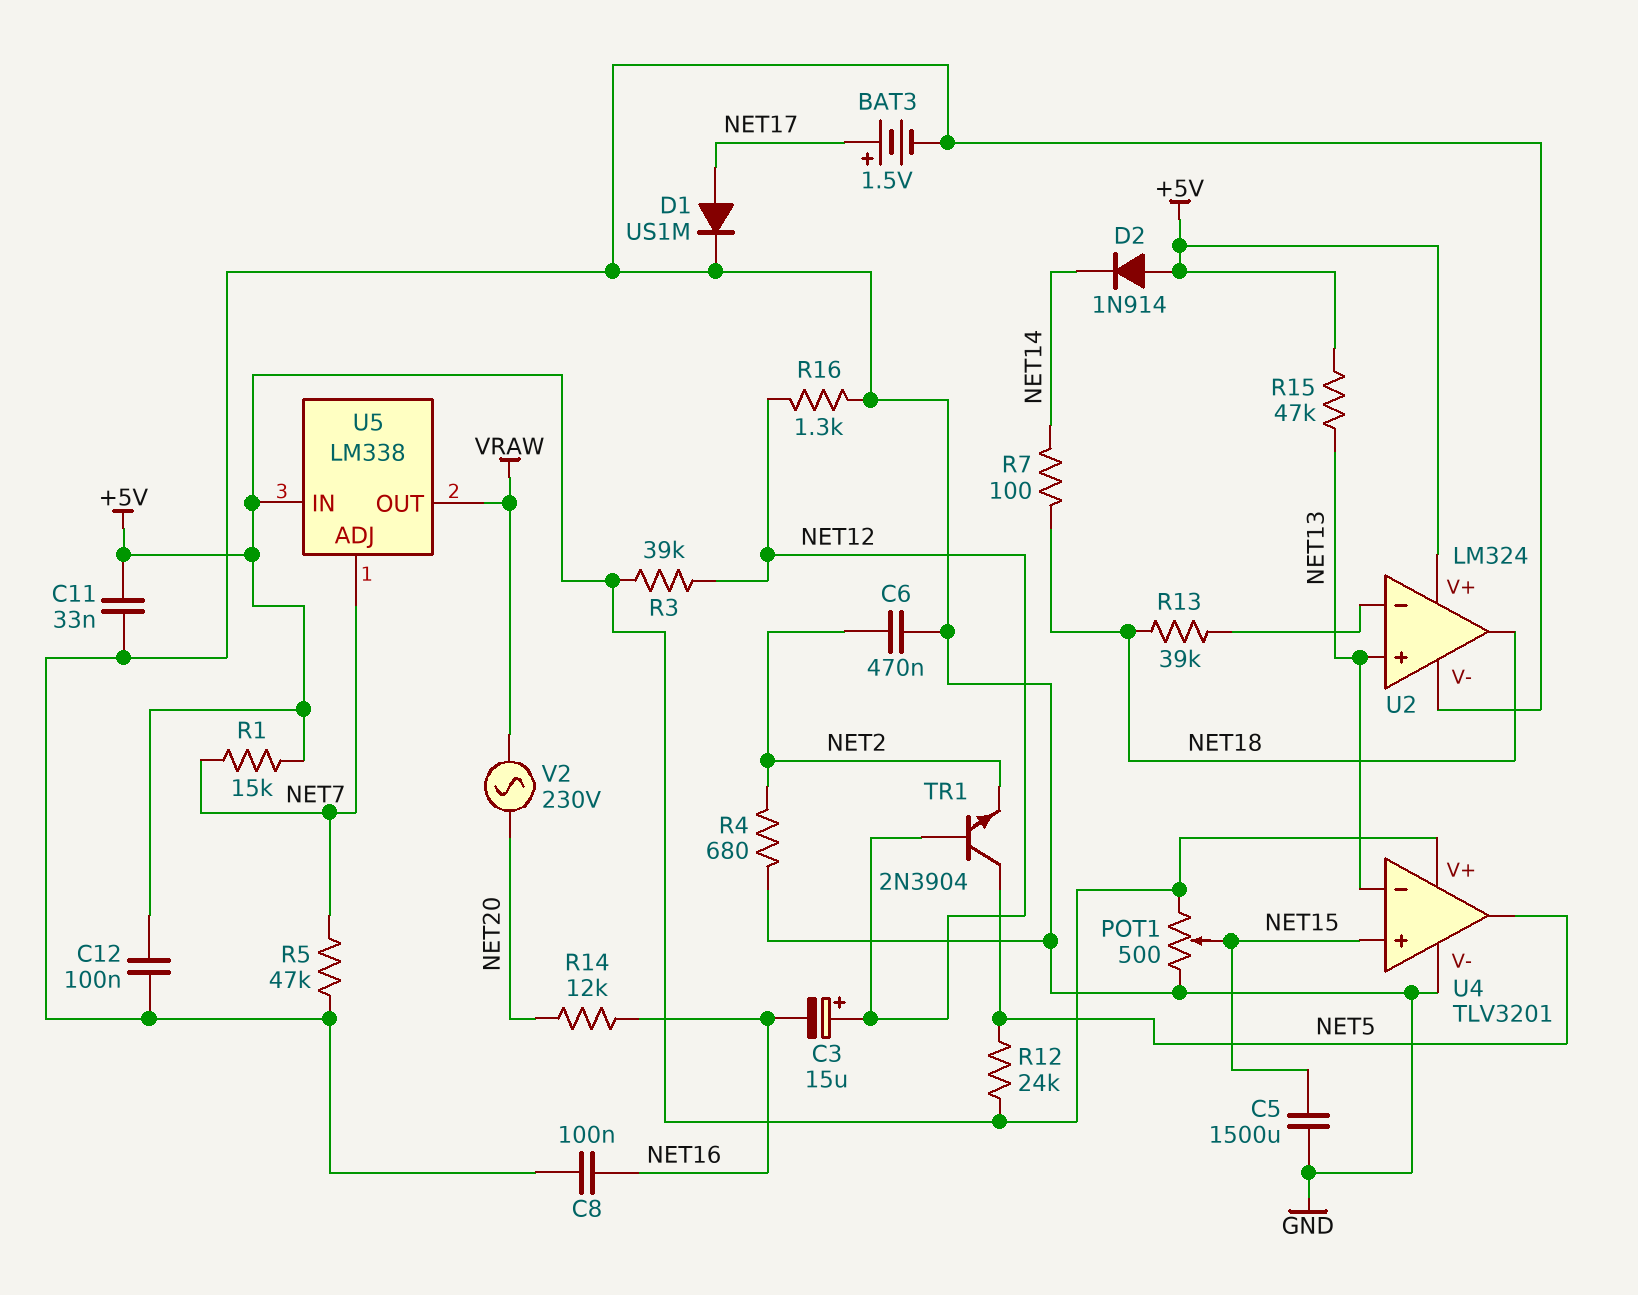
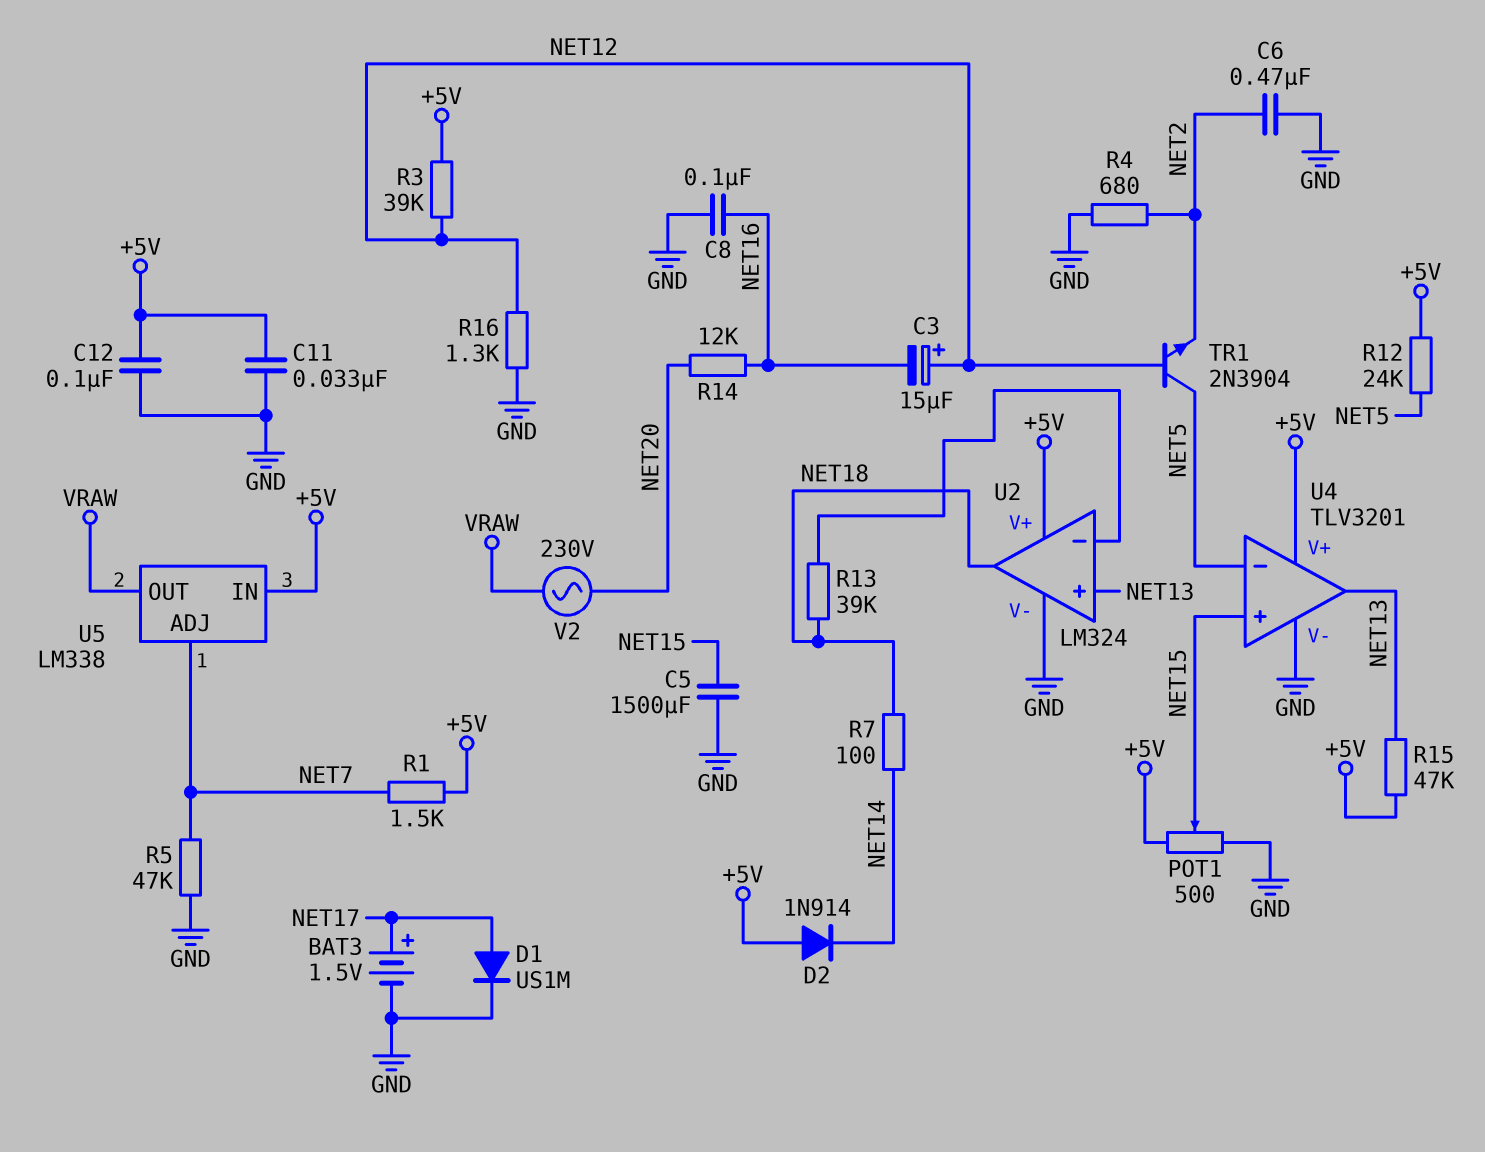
R1: 15k (+5V, NET7) -> 1.5k (+5V, NET7)
U4 pin in-: NET13 -> NET5
U4 pin out: NET5 -> NET13

